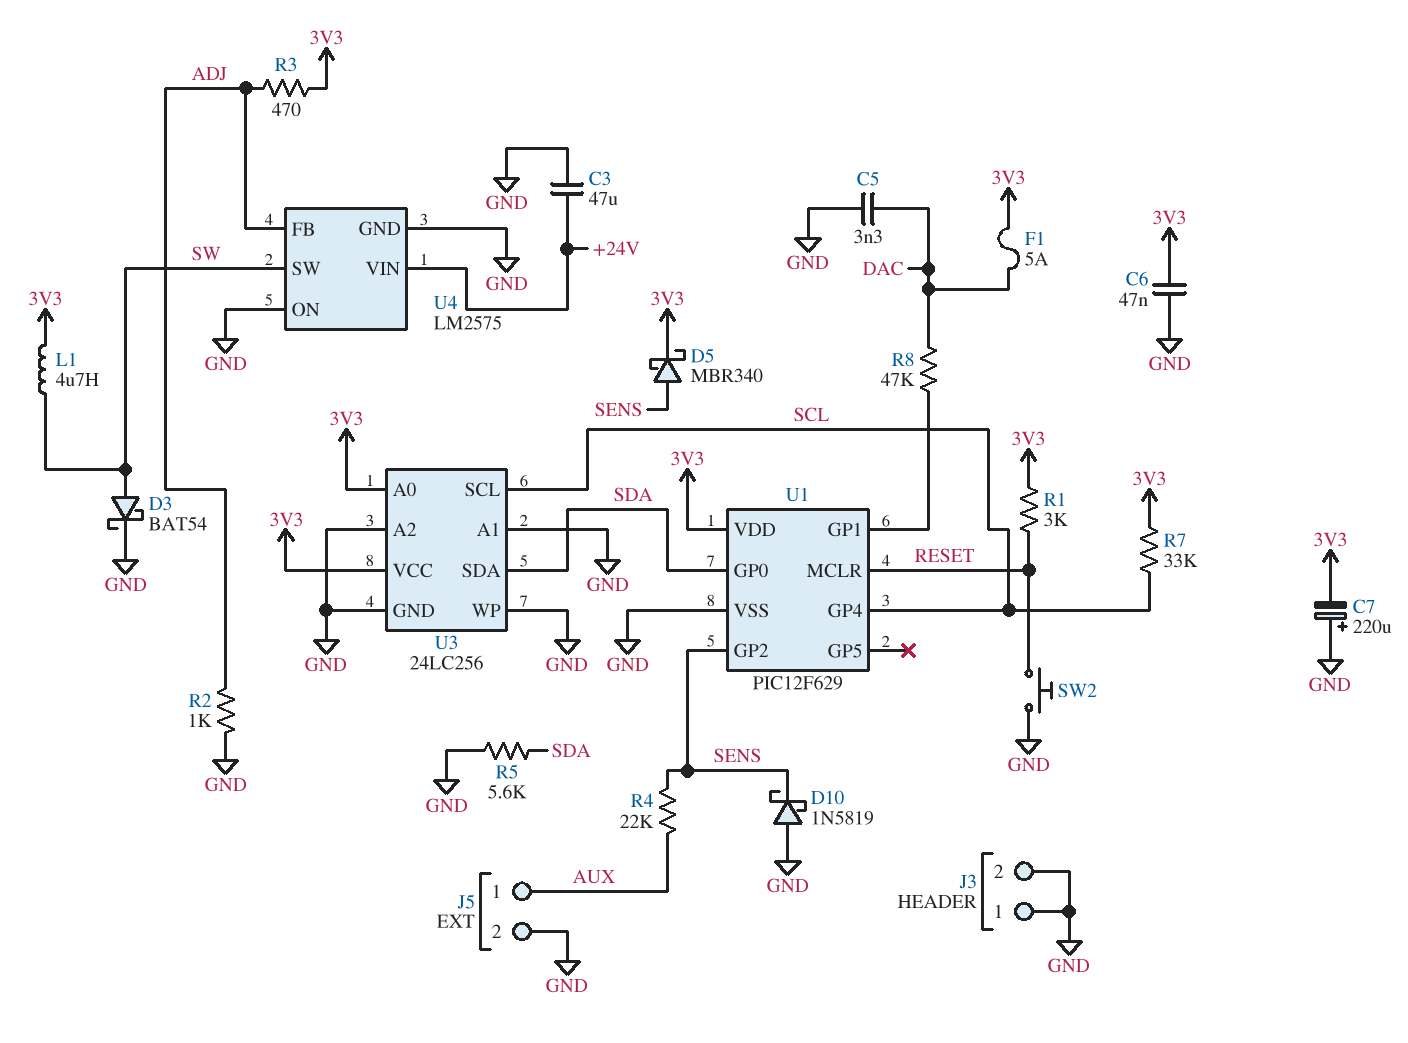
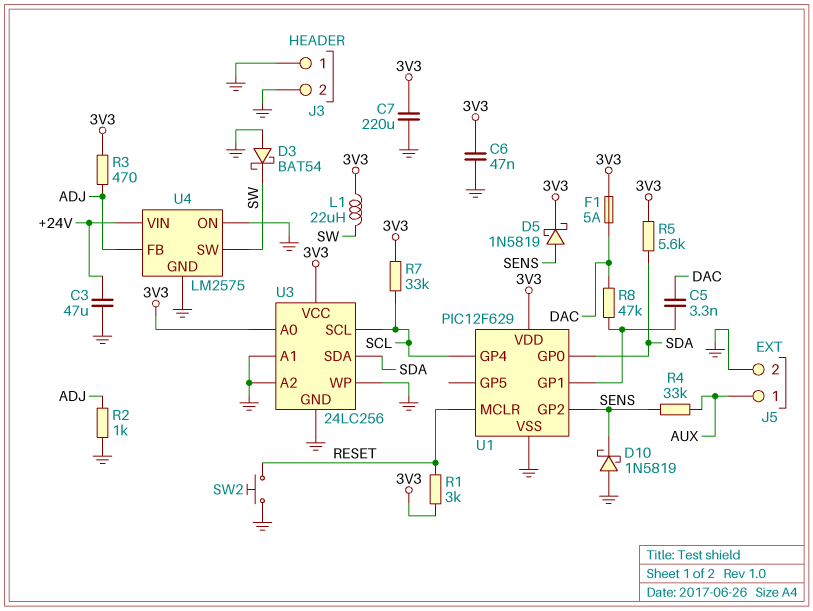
C5: 3.3nF (DAC, GND) -> 3.3nF (DAC, U1/GP1)
C7: 220uF (plus GND, minus 3V3) -> 220uF (3V3, GND)
D3: schottky BAT54 (A SW, K GND) -> schottky BAT54 (A GND, K SW)
D5: schottky MBR340 (A SENS, K 3V3) -> schottky 1N5819 (A SENS, K 3V3)
L1: 4.7uH (3V3, SW) -> 22uH (3V3, SW)
R4: 22k (AUX, SENS) -> 33k (AUX, SENS)
R5: 5.6k (GND, SDA) -> 5.6k (3V3, SDA)

